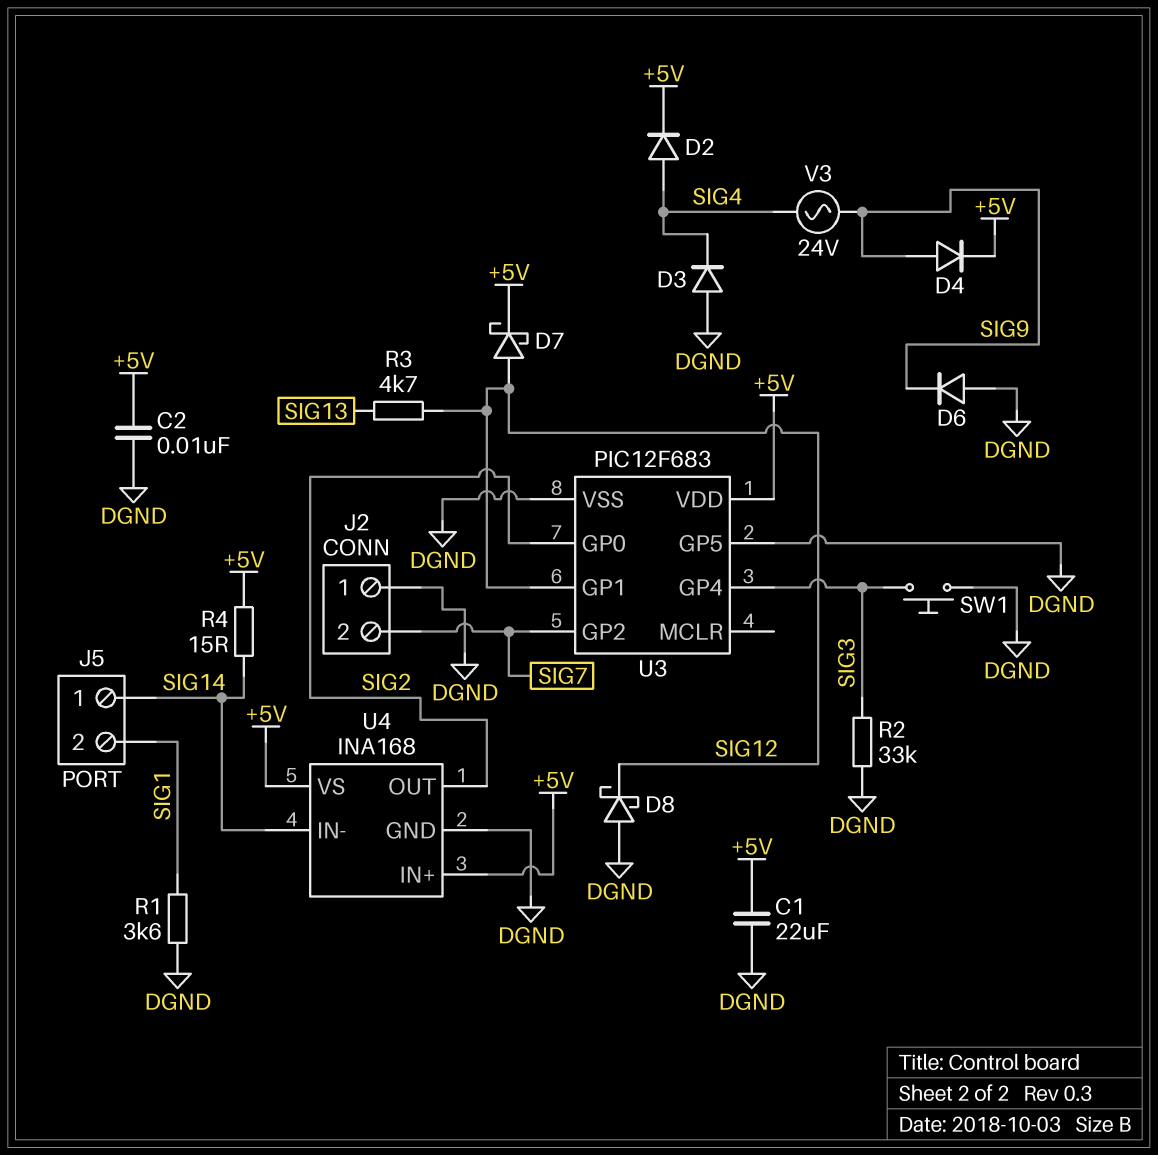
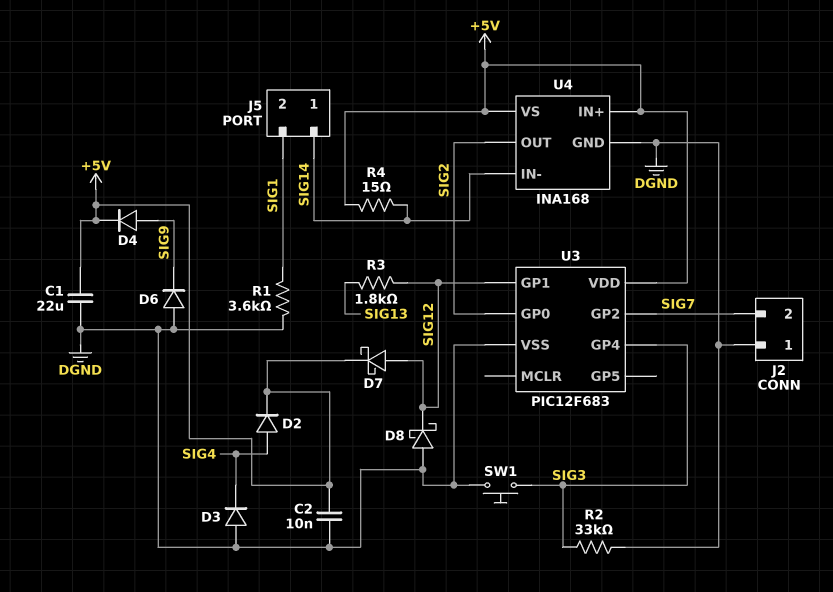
R3: 4.7k (SIG12, SIG13) -> 1.8k (SIG12, SIG13)
U3 pin GP5: DGND -> none
V3: AC 24V (SIG4, SIG9) -> none

